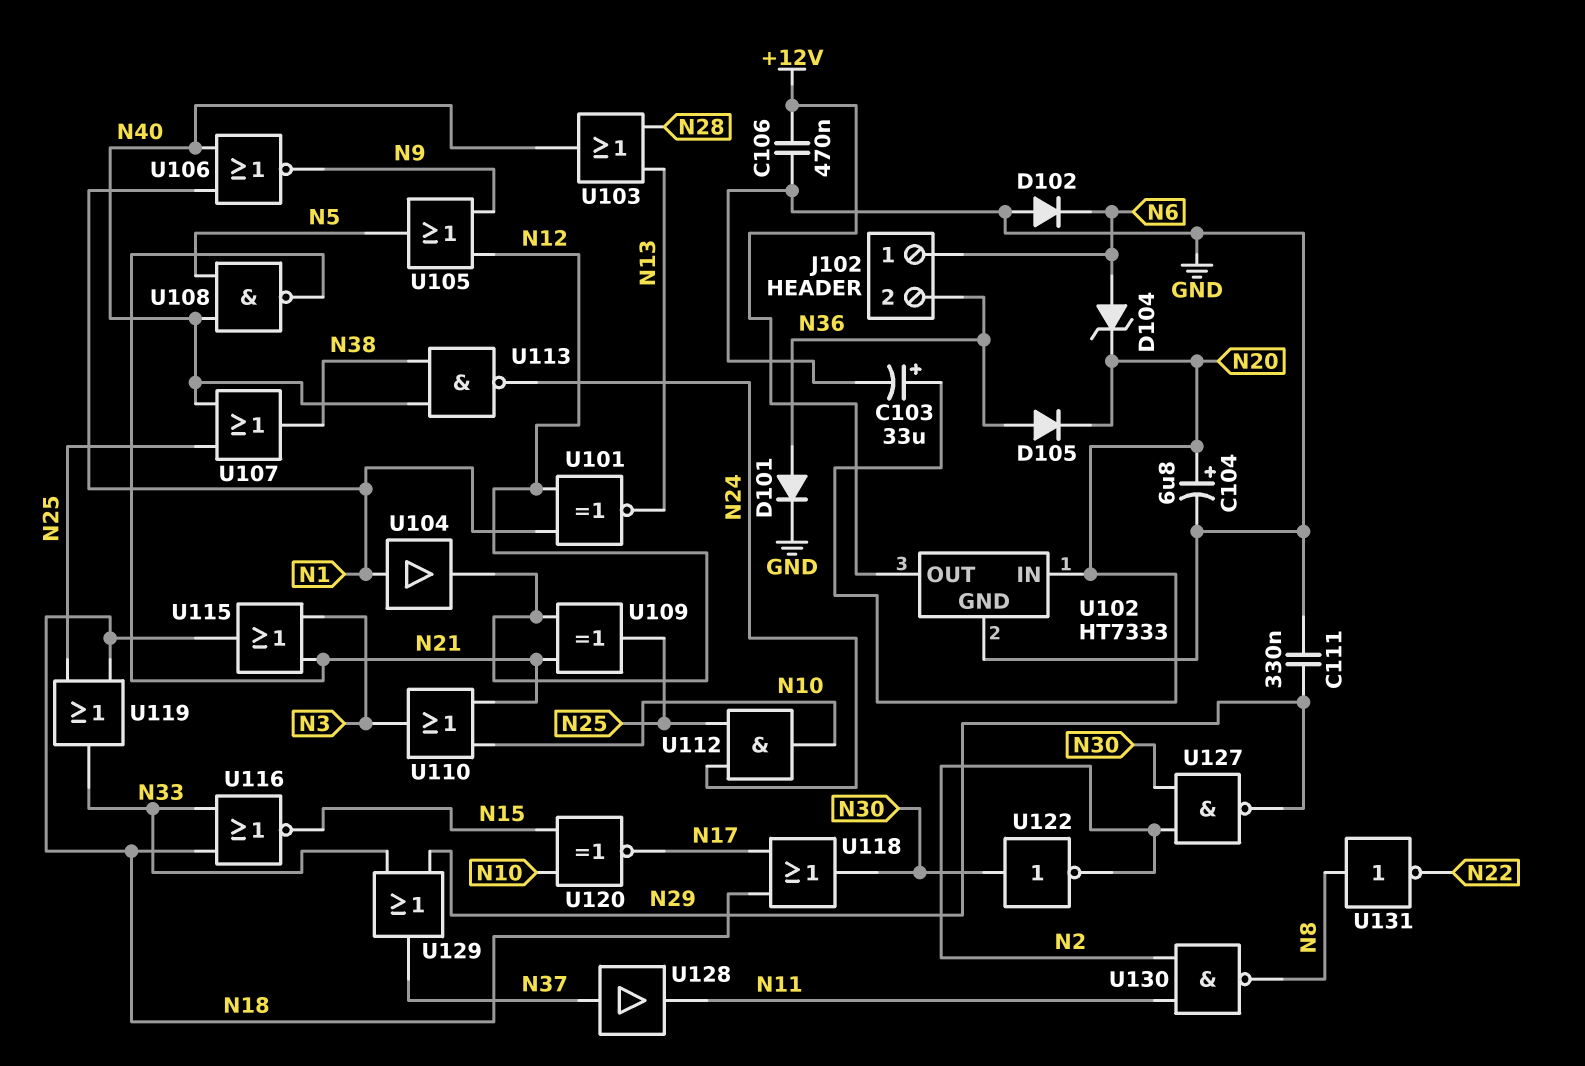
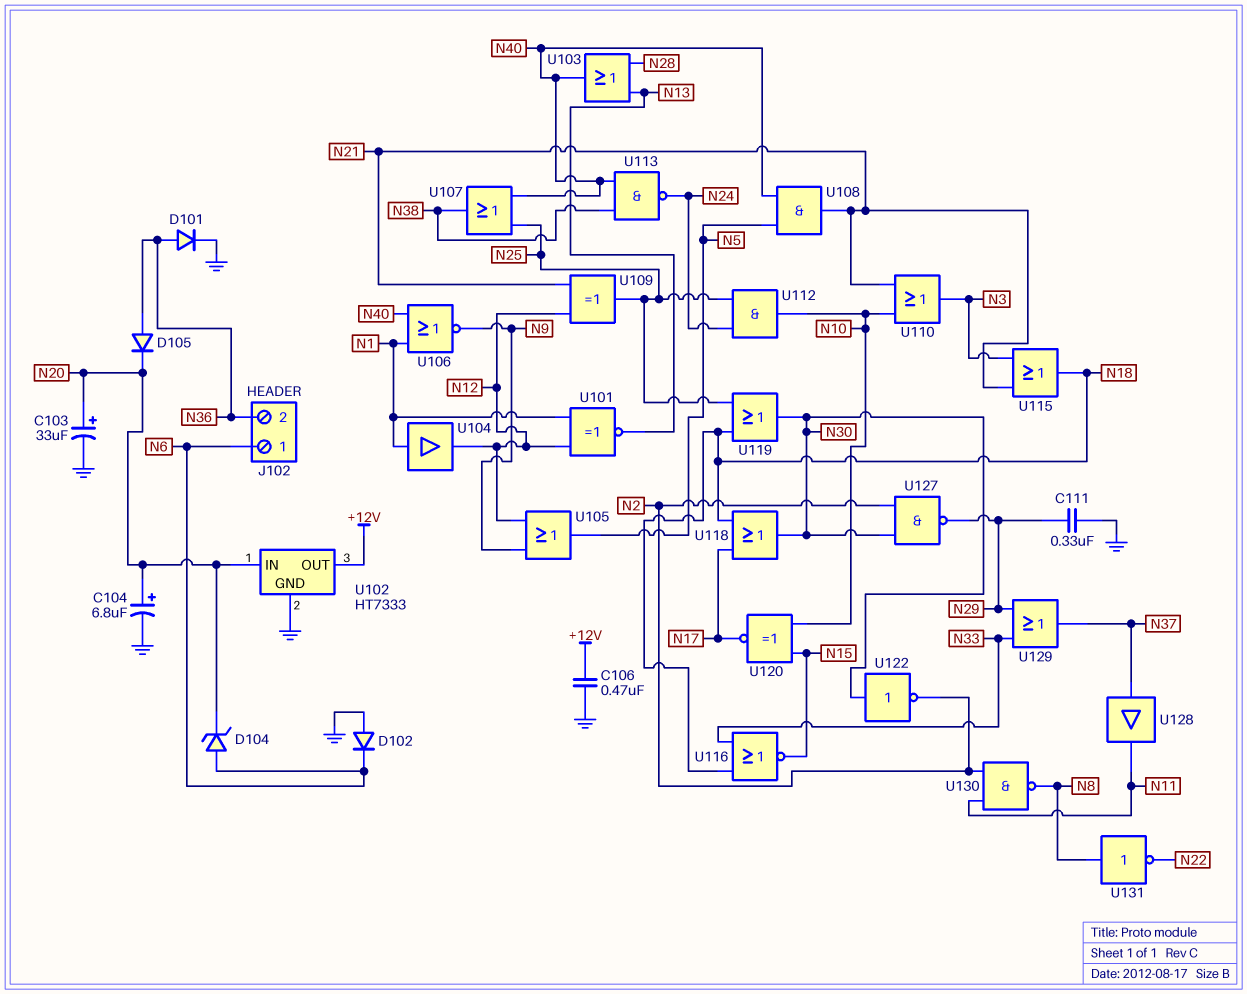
U108: NAND (in N5, in N40, out N21) -> AND (in N5, in N40, out N21)
U119: OR (in N18, in N25, out N33) -> OR (in N18, in N25, out N30)

